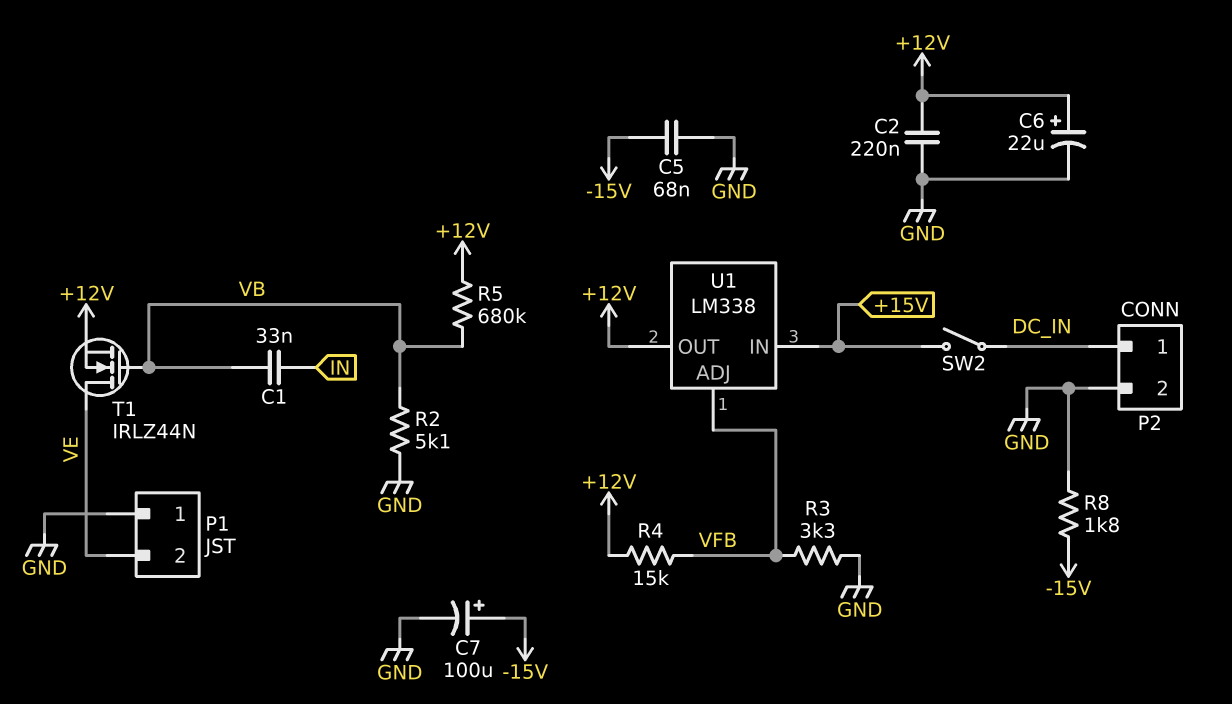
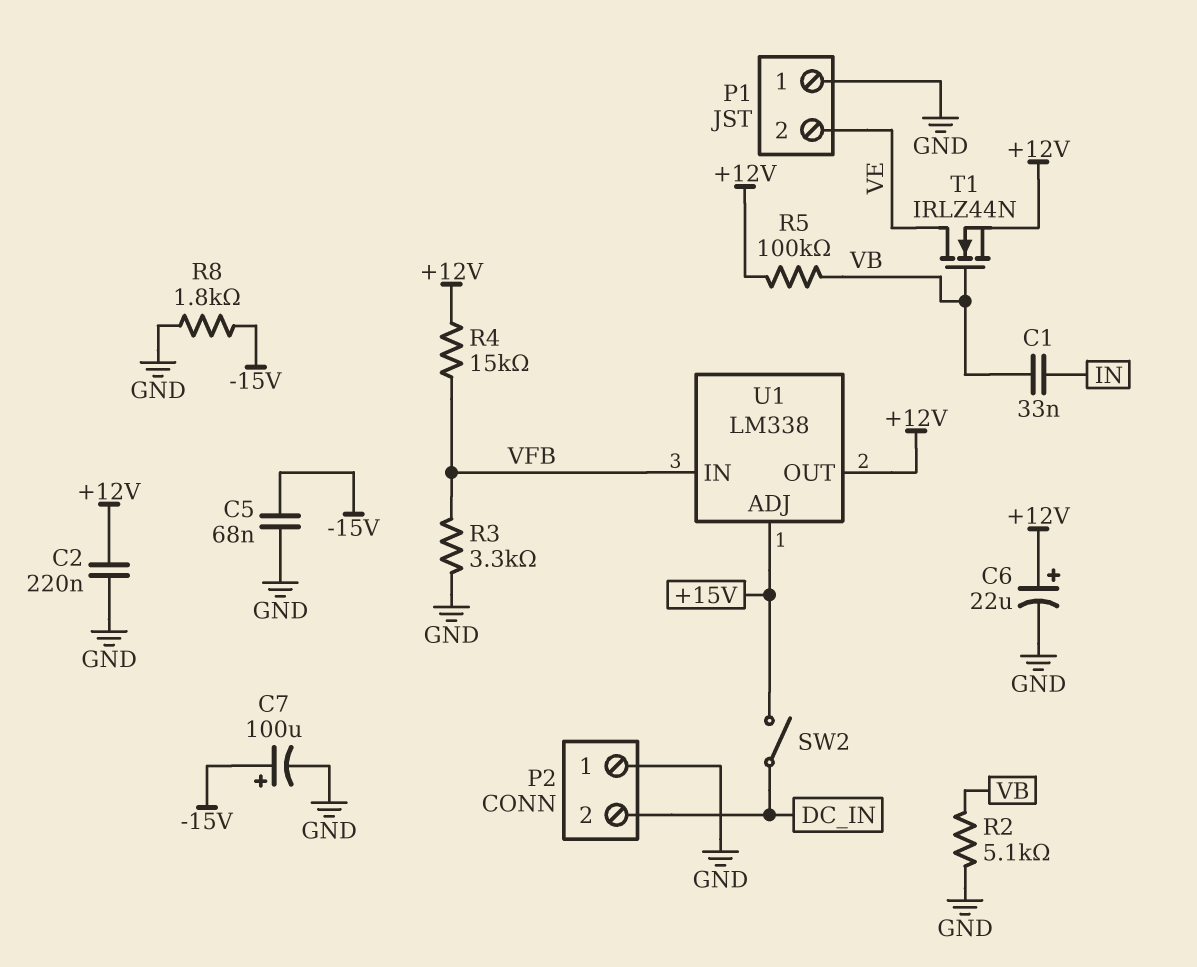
P2 pin 1: DC_IN -> GND
P2 pin 2: GND -> DC_IN
R5: 680k (+12V, VB) -> 100k (+12V, VB)
U1 pin ADJ: VFB -> +15V
U1 pin IN: +15V -> VFB

